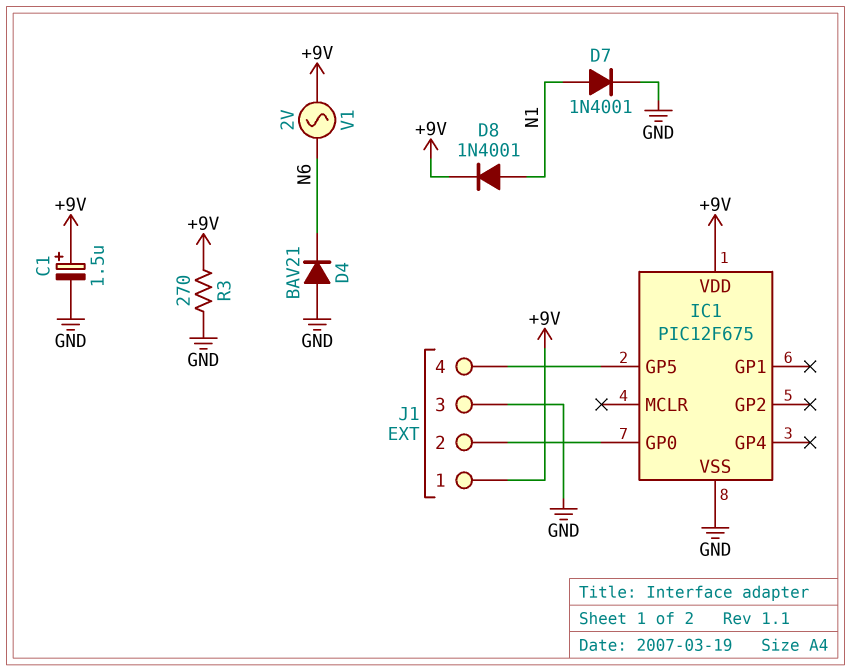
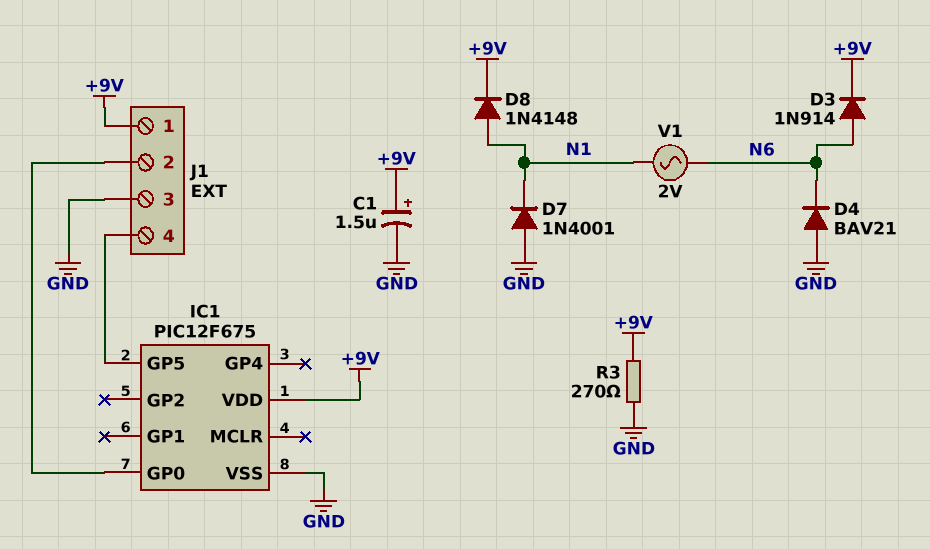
D3: none -> diode 1N914 (A N6, K +9V)
D7: diode 1N4001 (A N1, K GND) -> diode 1N4001 (A GND, K N1)
D8: diode 1N4001 (A N1, K +9V) -> diode 1N4148 (A N1, K +9V)
V1: AC 2V (+9V, N6) -> AC 2V (N1, N6)

